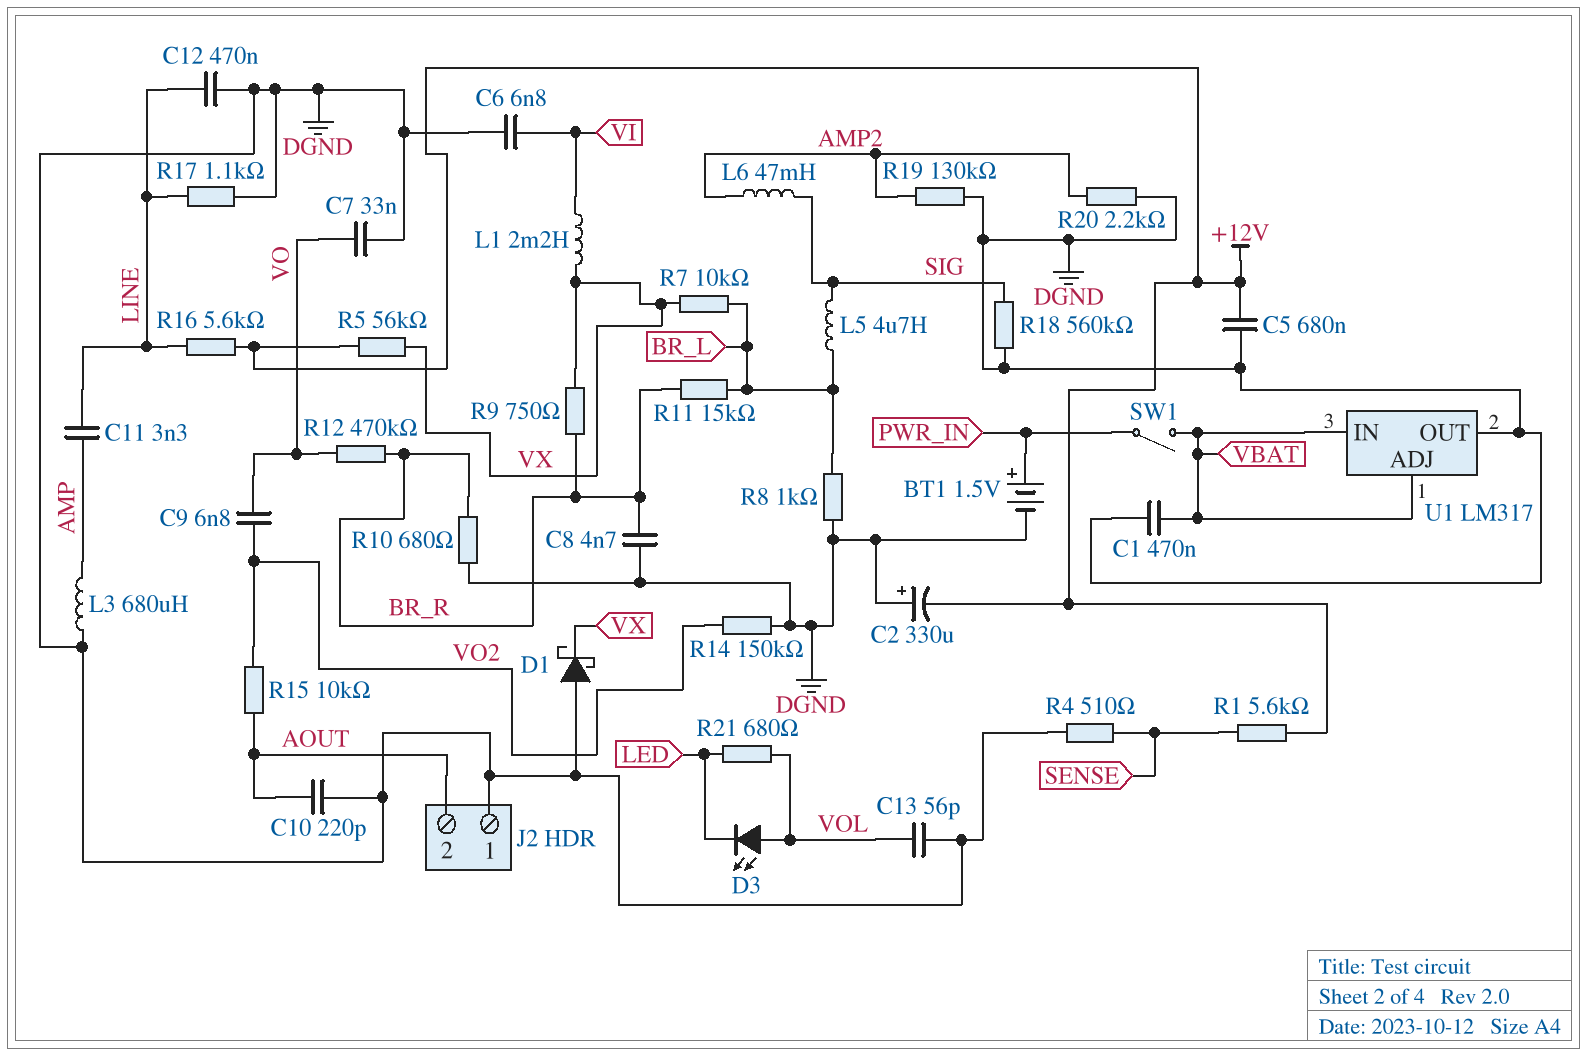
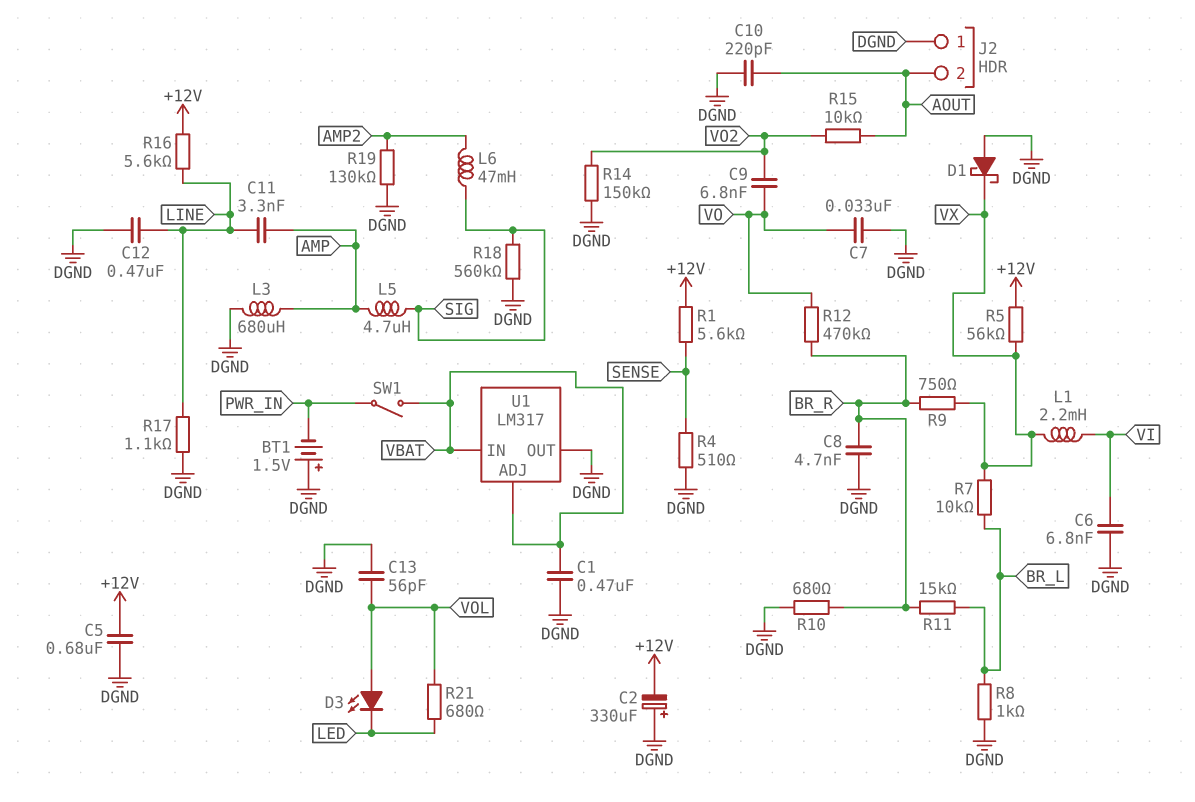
BT1: 1.5V (plus PWR_IN, minus DGND) -> 1.5V (plus DGND, minus PWR_IN)
L5: 4.7uH (BR_L, SIG) -> 4.7uH (AMP, SIG)
R20: 2.2k (AMP2, DGND) -> none

